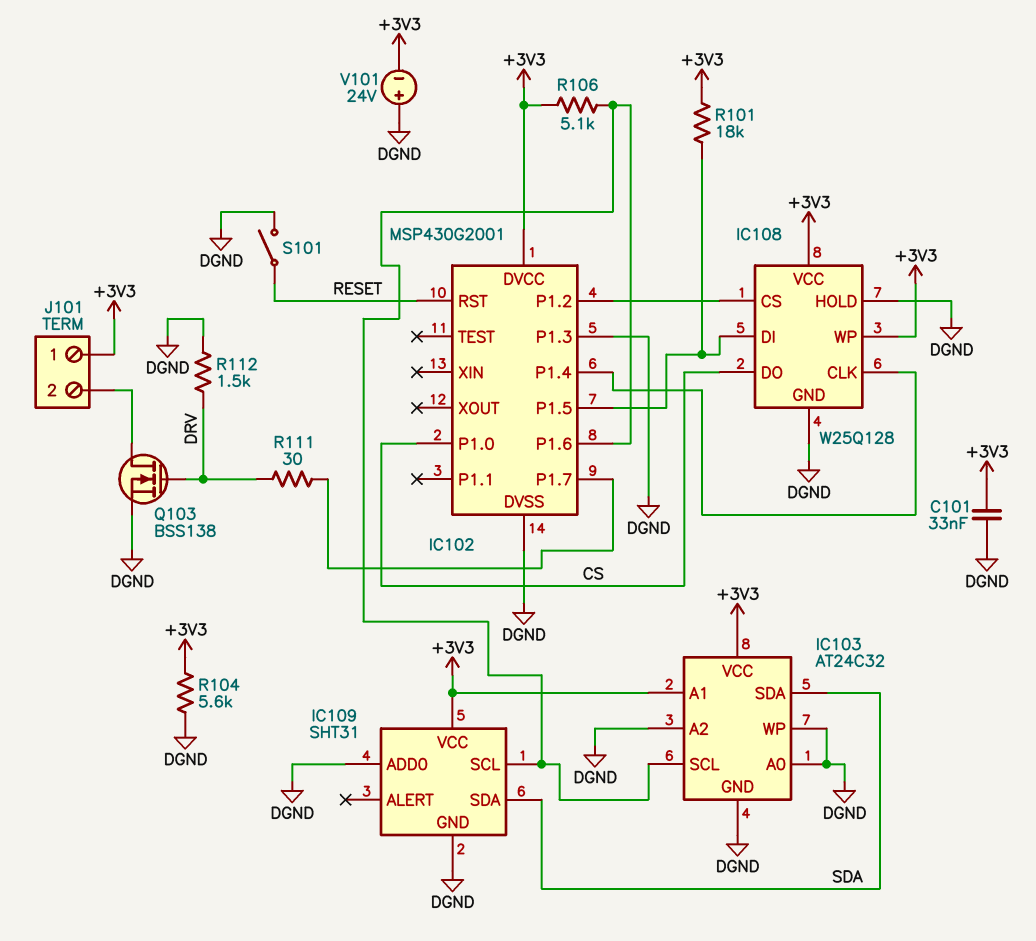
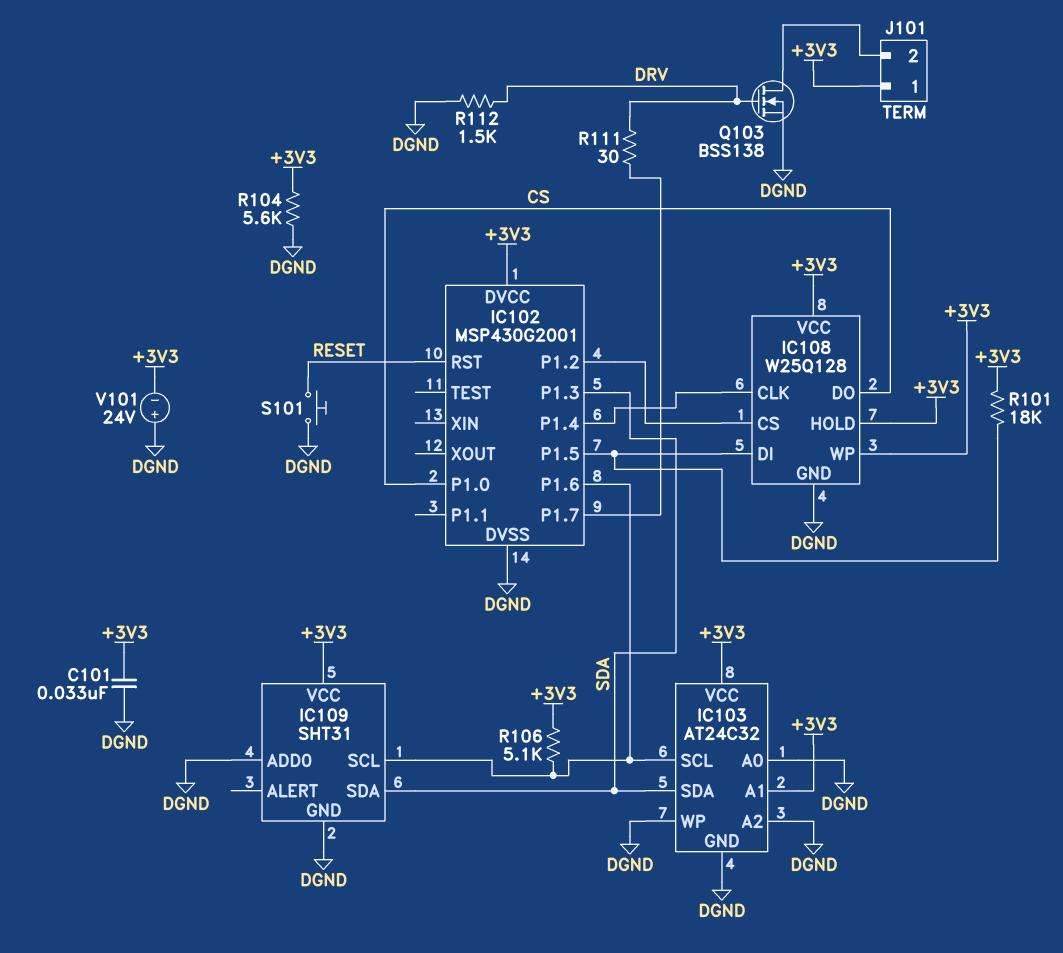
IC102 pin P1.3: DGND -> SDA
IC108 pin HOLD: DGND -> +3V3
S101: switch (DGND, RESET) -> button (DGND, RESET)

